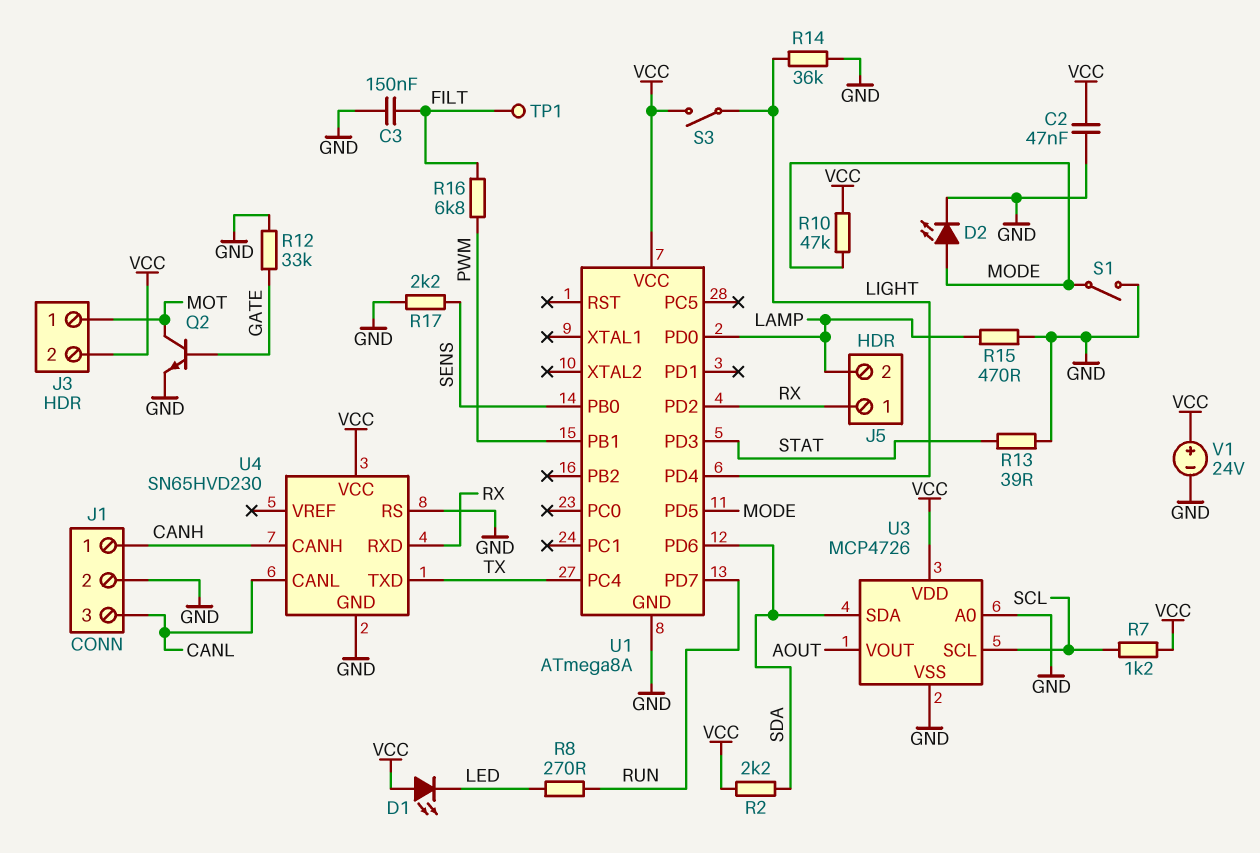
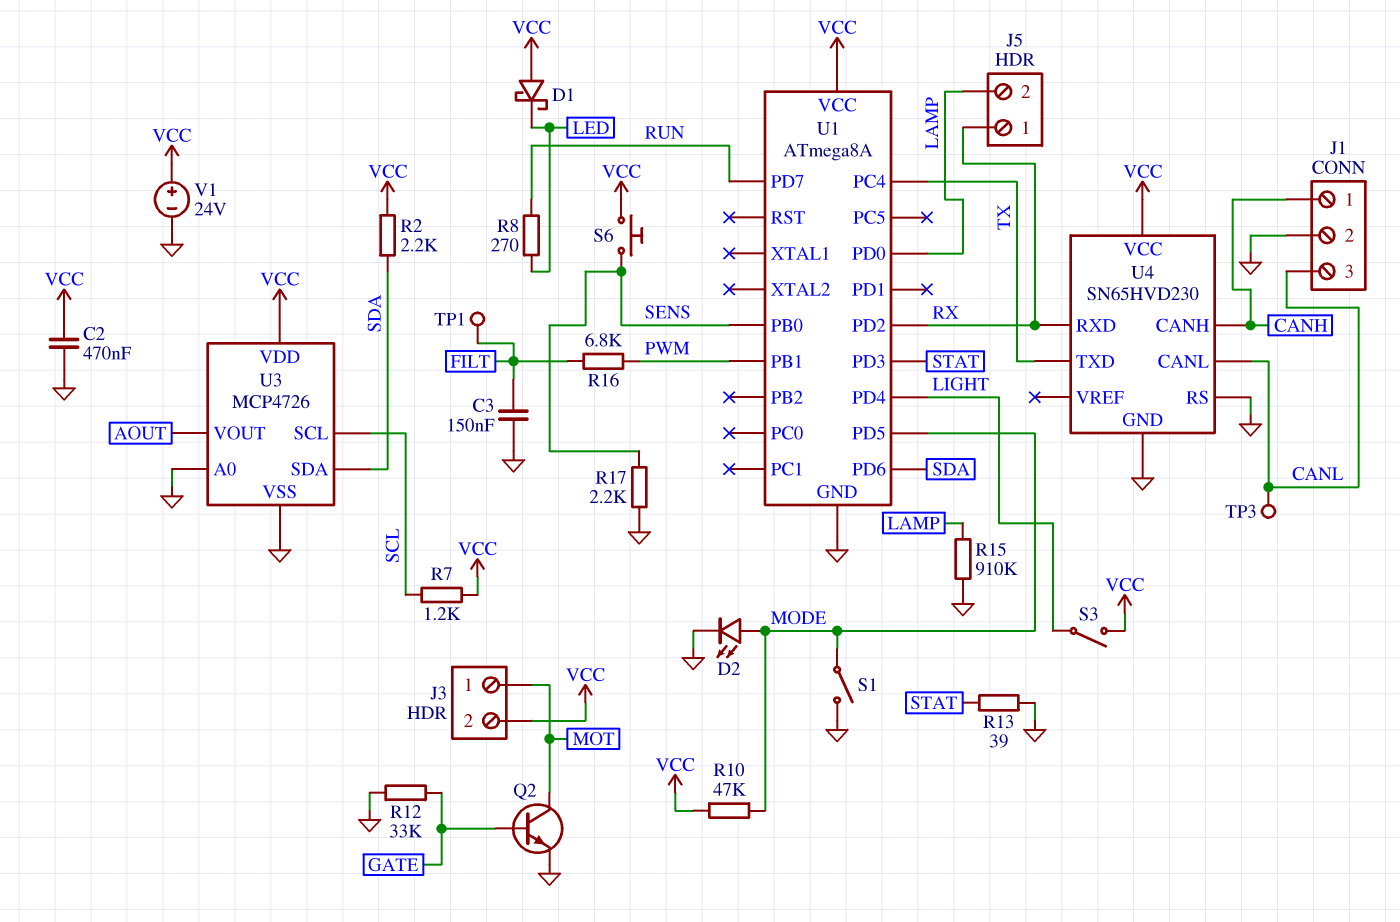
C2: 47nF (GND, VCC) -> 470nF (GND, VCC)
D1: LED (A VCC, K LED) -> schottky (A VCC, K LED)
R14: 36k (GND, LIGHT) -> none
R15: 470 (GND, LAMP) -> 910k (GND, LAMP)
S6: none -> button (SENS, VCC)
TP3: none -> test point (CANL)

